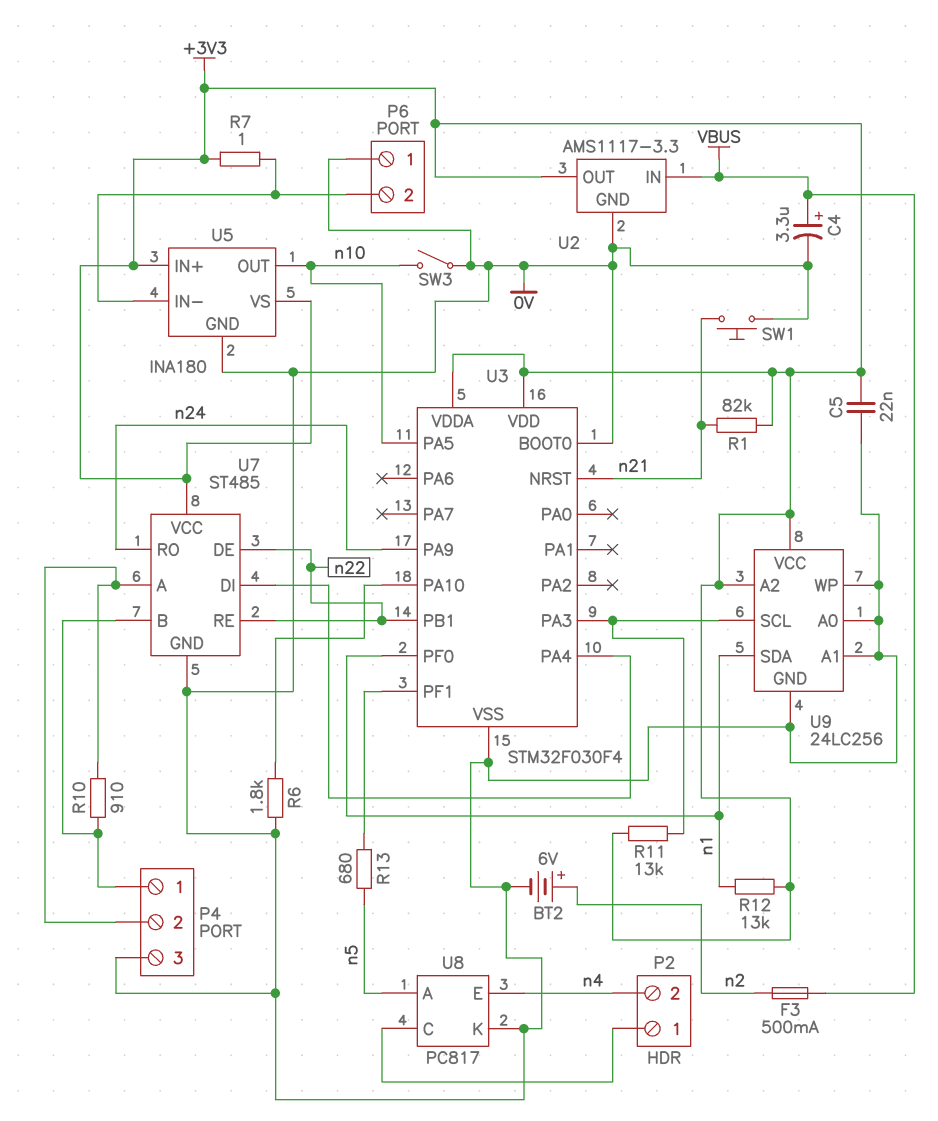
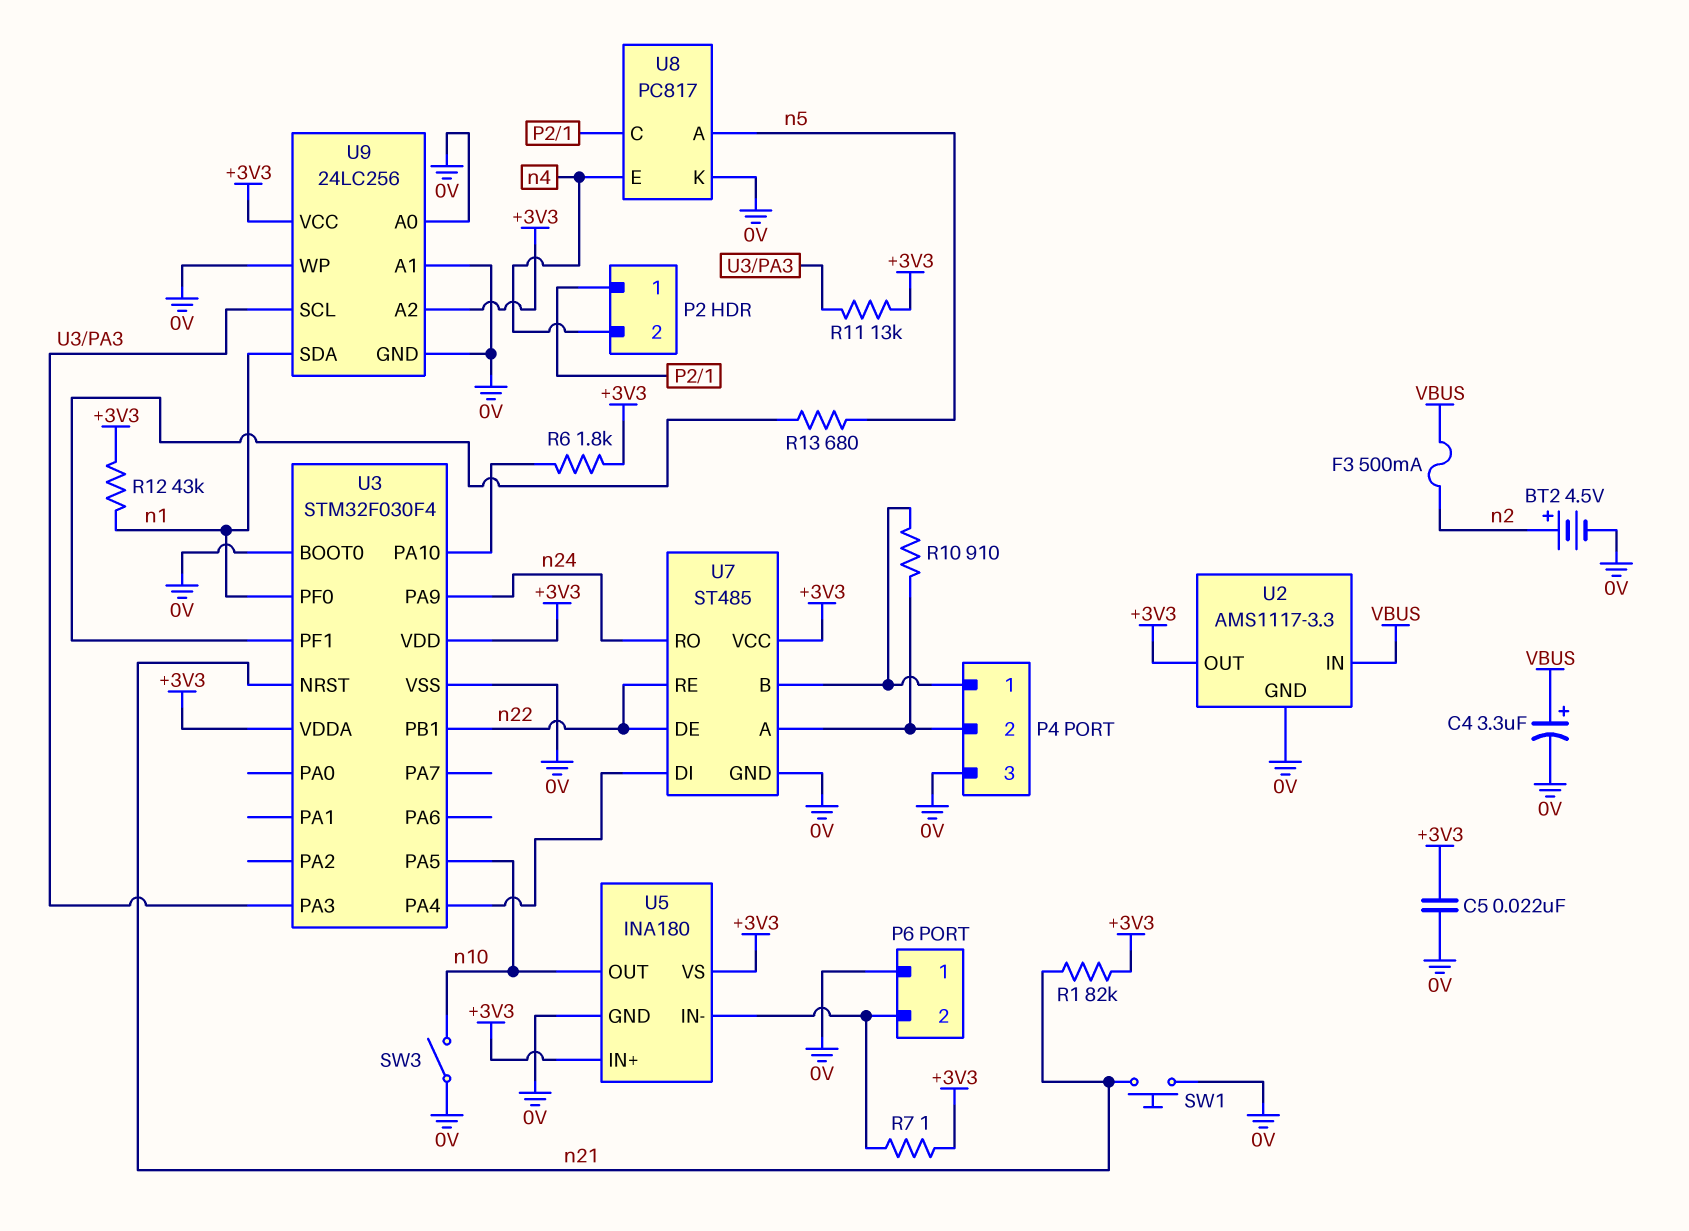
BT2: 6V (plus n2, minus 0V) -> 4.5V (plus n2, minus 0V)
R6: 1.8k (0V, U3/PA10) -> 1.8k (+3V3, U3/PA10)
R12: 13k (+3V3, n1) -> 43k (+3V3, n1)

